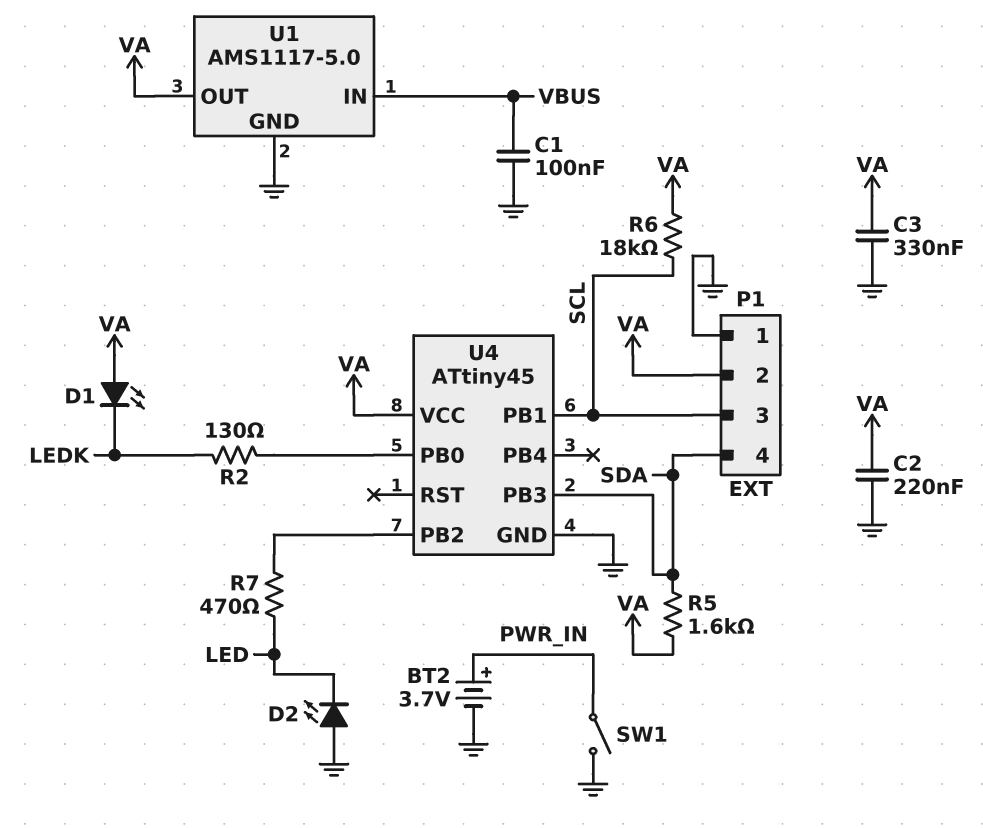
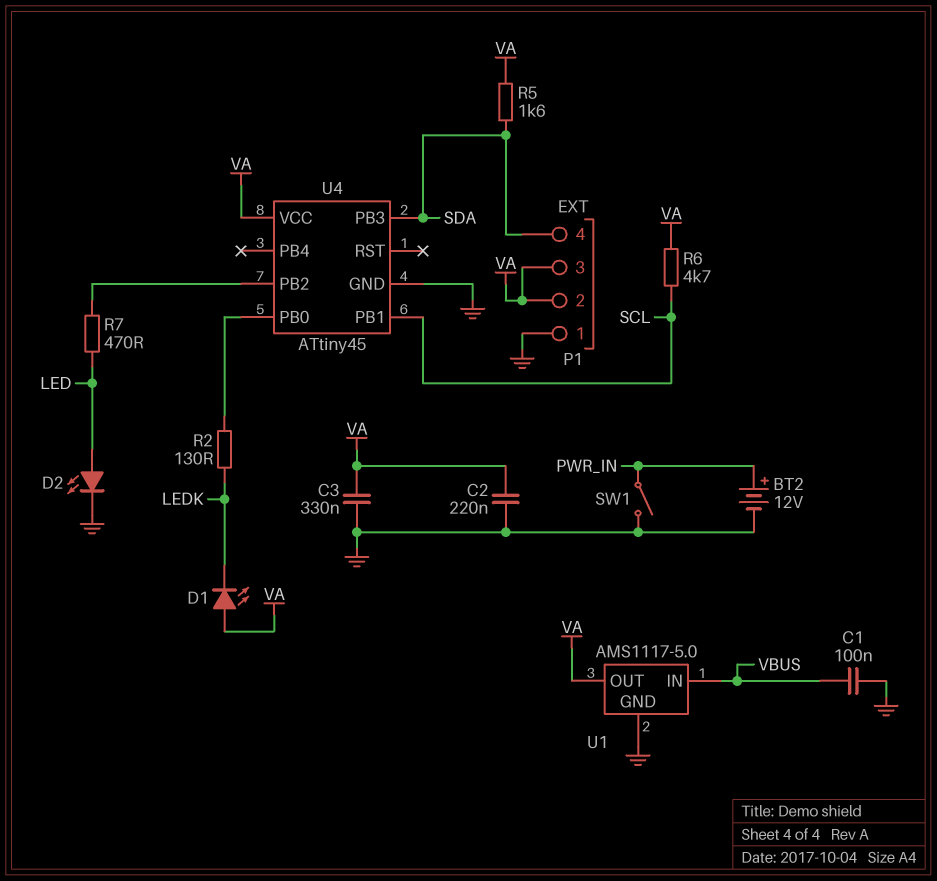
BT2: 3.7V (plus PWR_IN, minus GND) -> 12V (plus PWR_IN, minus GND)
D2: LED (A GND, K LED) -> LED (A LED, K GND)
P1 pin 3: SCL -> VA
R6: 18k (SCL, VA) -> 4.7k (SCL, VA)

